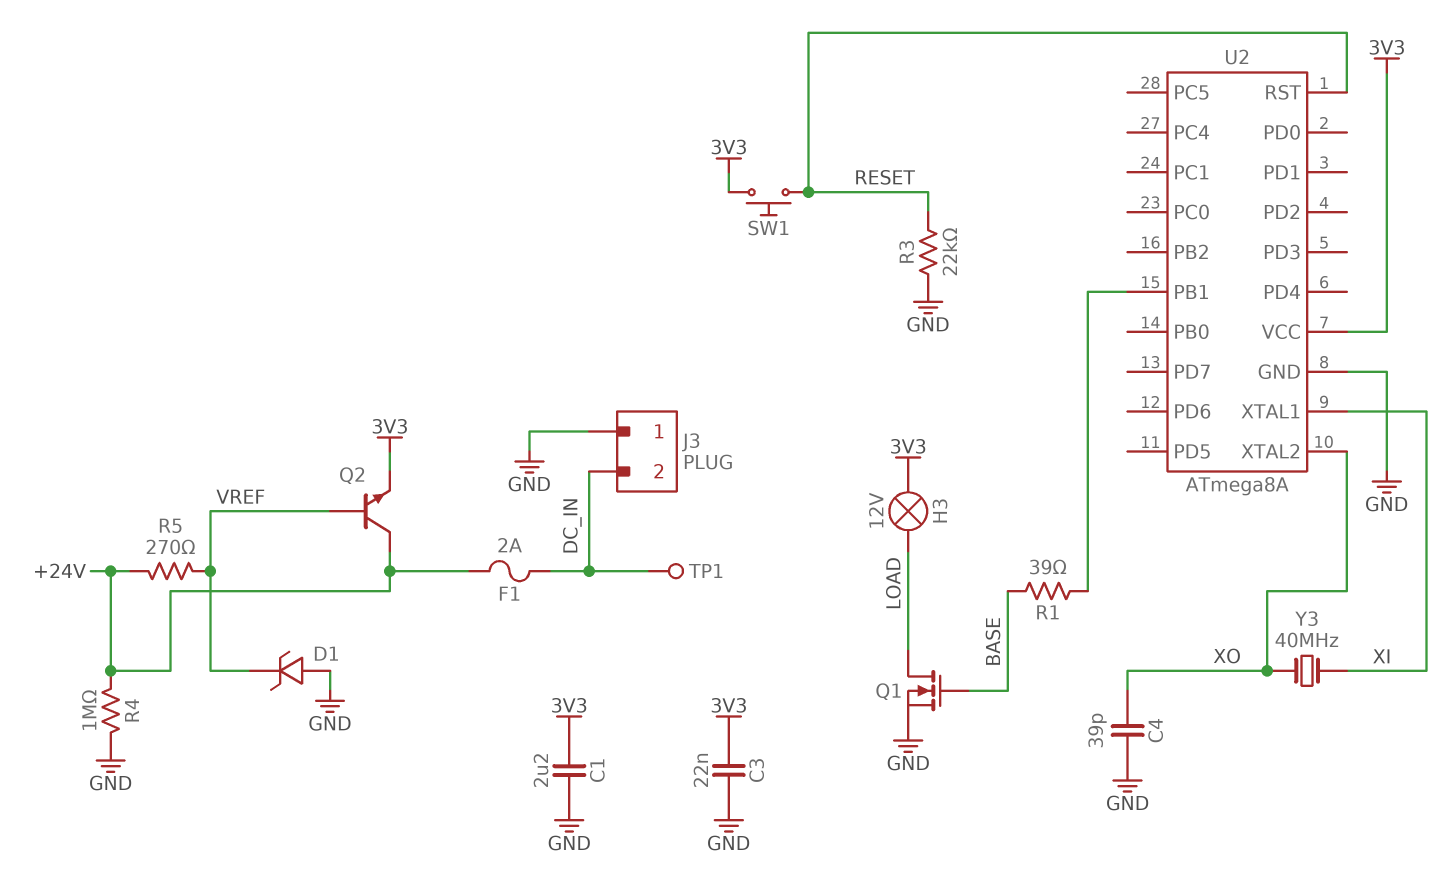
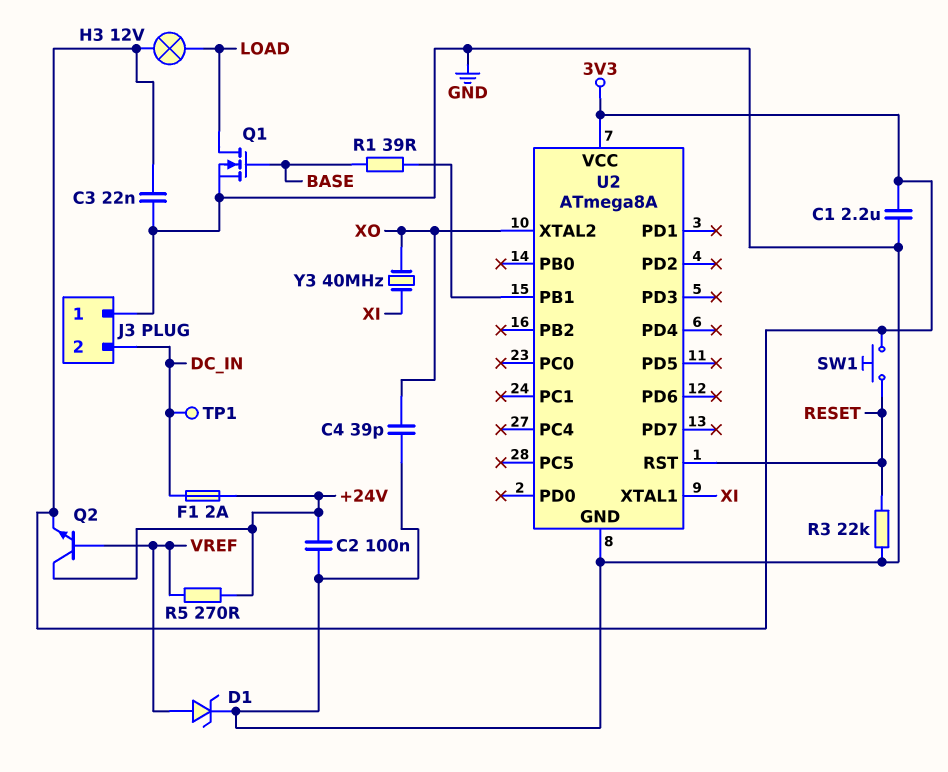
C2: none -> 100nF (+24V, GND)
D1: zener (A GND, K VREF) -> zener (A VREF, K GND)
R4: 1M (+24V, GND) -> none

